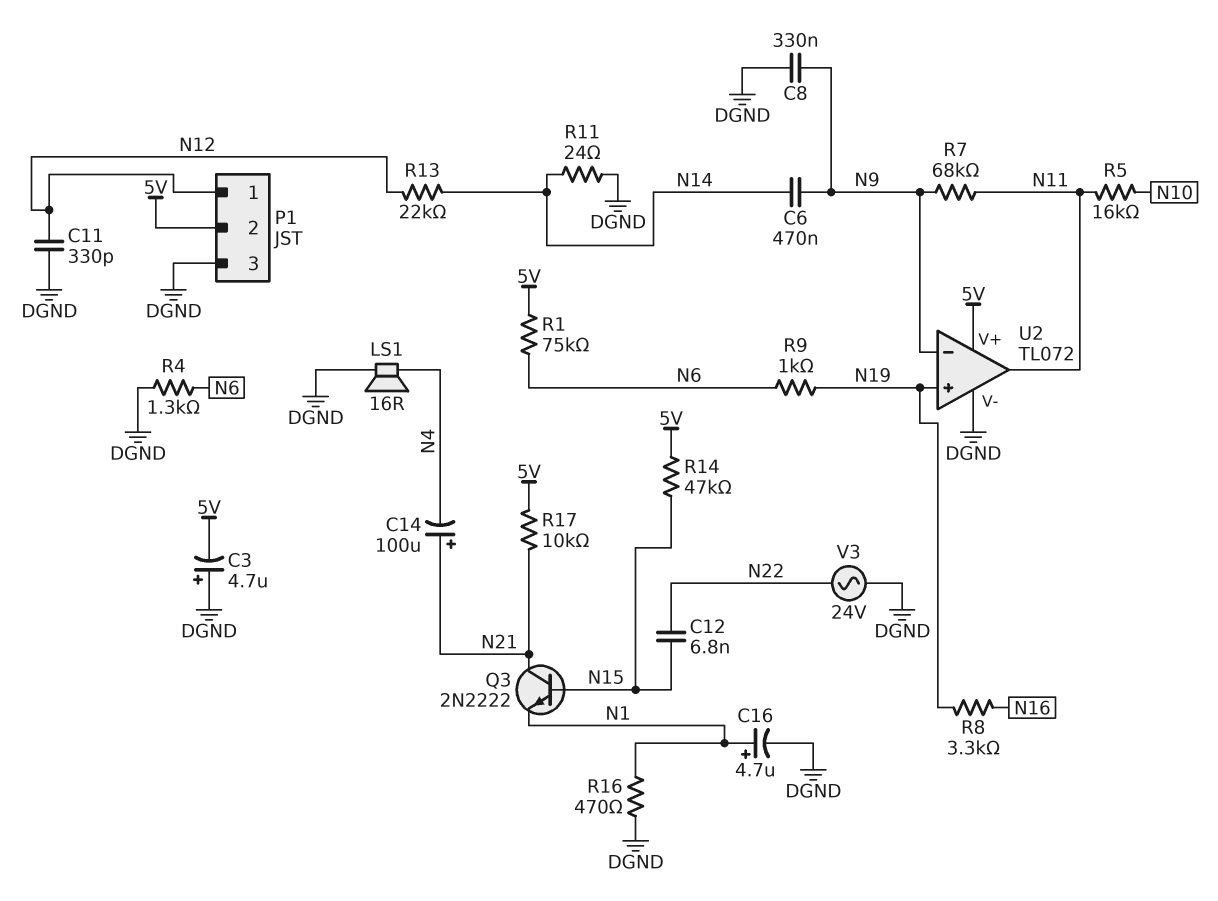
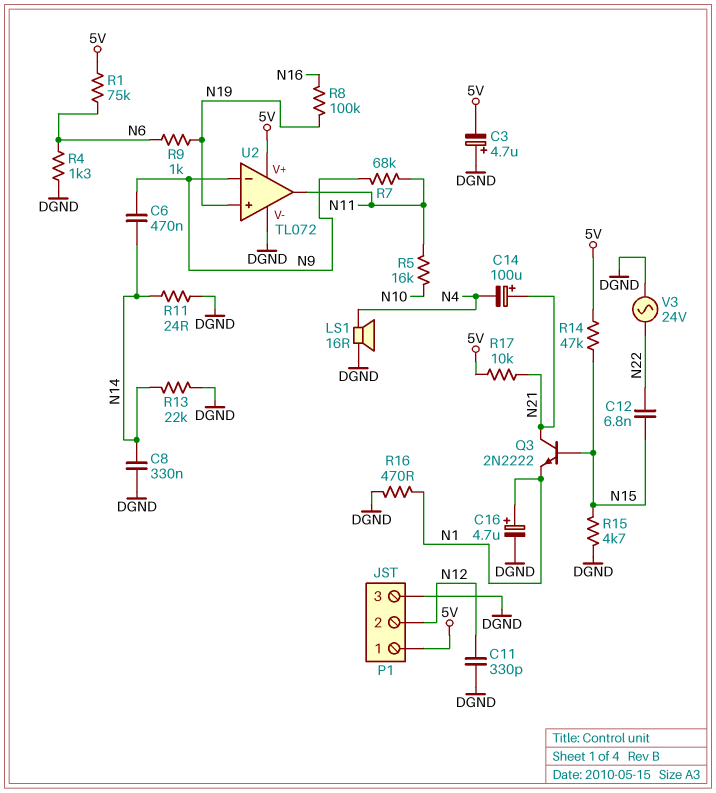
C8: 330nF (DGND, N9) -> 330nF (DGND, N14)
P1 pin 1: N12 -> 5V
P1 pin 2: 5V -> N12
R8: 3.3k (N16, N19) -> 100k (N16, N19)
R13: 22k (N12, N14) -> 22k (DGND, N14)
R15: none -> 4.7k (DGND, N15)

